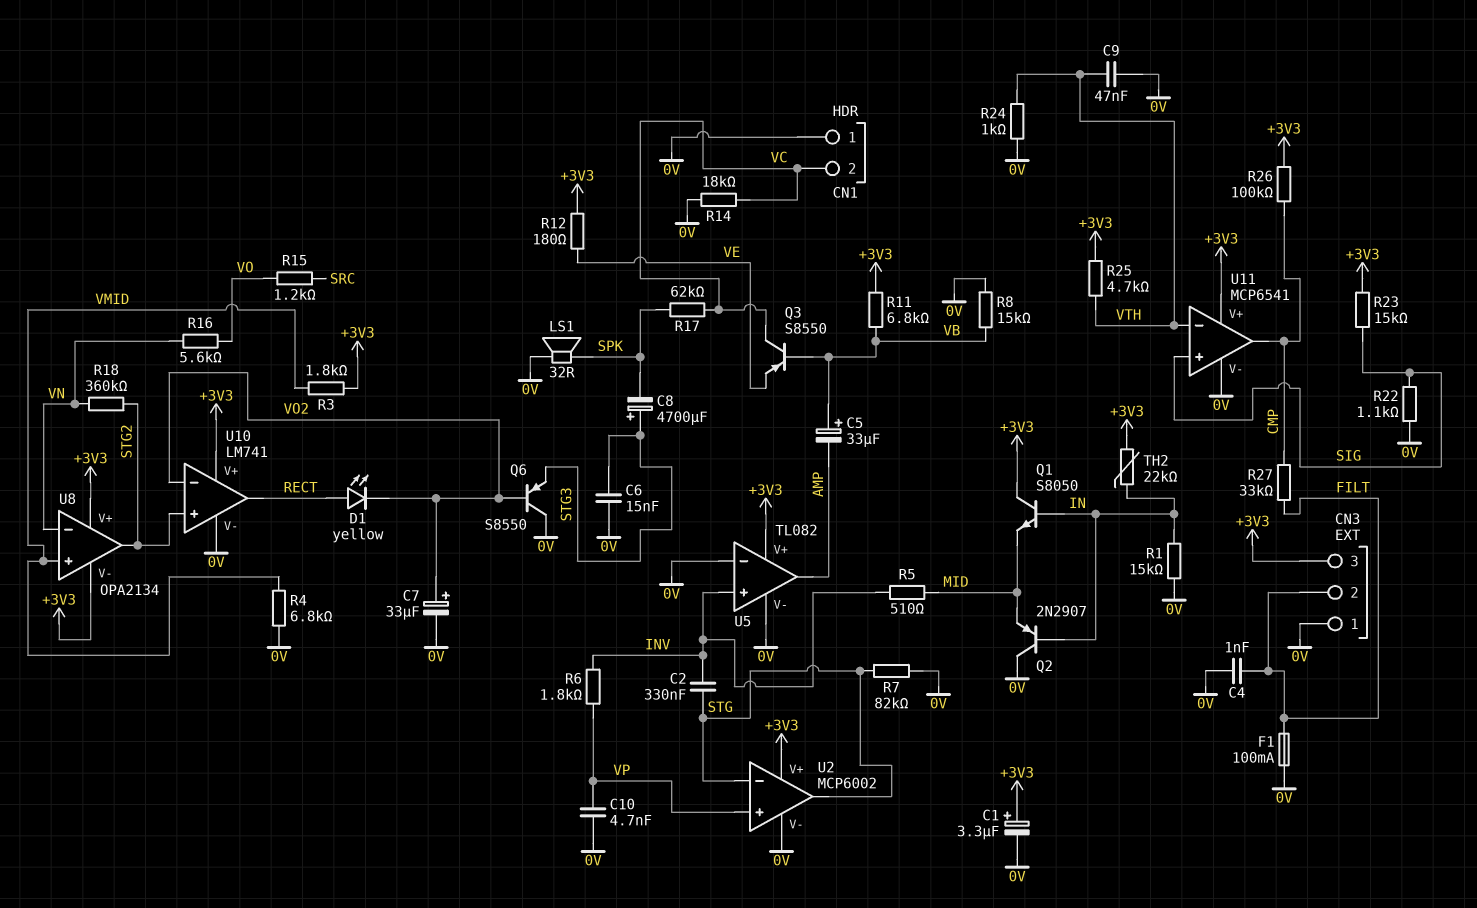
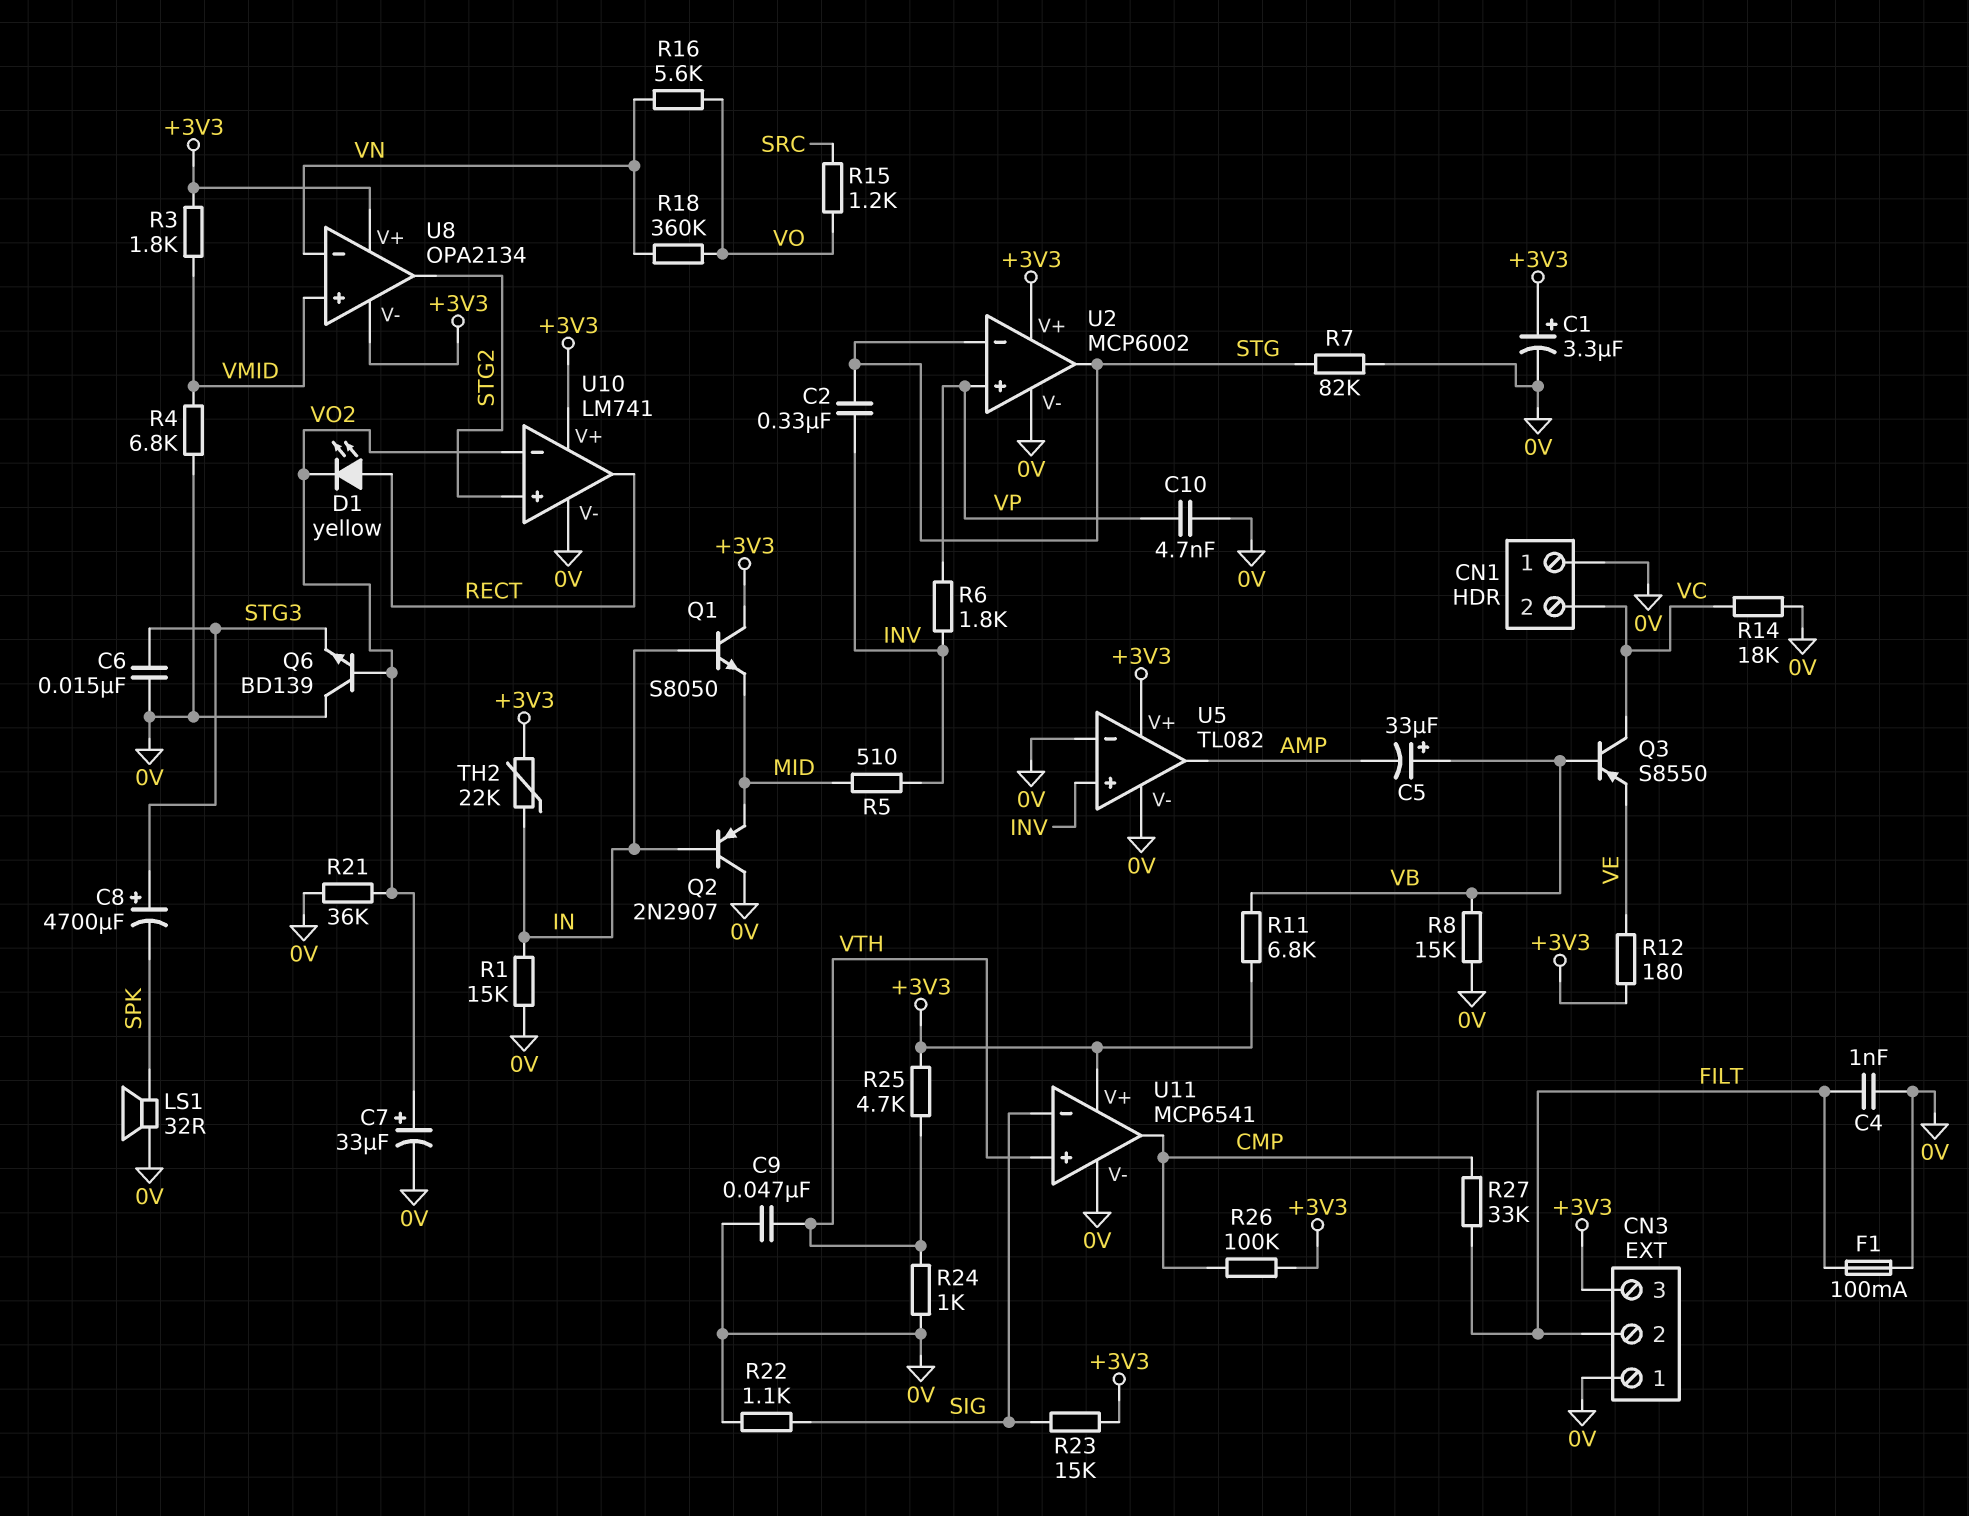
Q6: PNP S8550 (B VO2, C 0V, E STG3) -> NPN BD139 (B VO2, C 0V, E STG3)
R17: 62k (SPK, VC) -> none
R18: 360k (STG2, VN) -> 360k (VN, VO)
R21: none -> 36k (0V, VO2)
U11 pin in+: SIG -> VTH
U11 pin in-: VTH -> SIG

